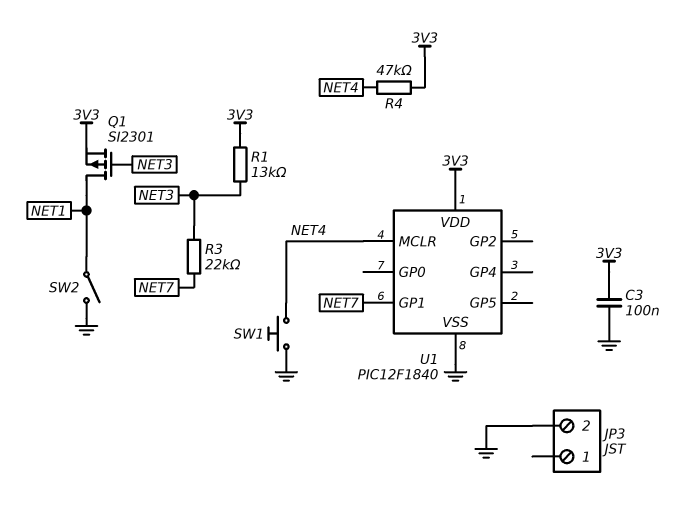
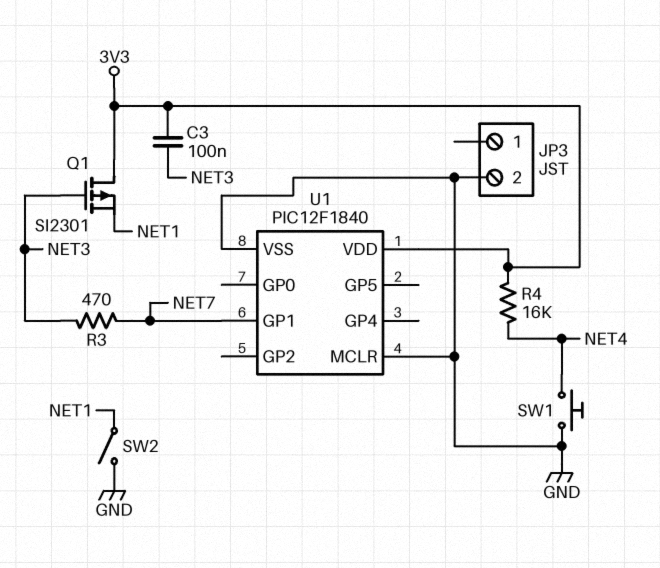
C3: 100nF (3V3, GND) -> 100nF (3V3, NET3)
Q1: PMOS SI2301 (G NET3, D NET1, S 3V3) -> PMOS SI2301 (G NET3, D 3V3, S NET1)
R1: 13k (3V3, NET3) -> none
R3: 22k (NET3, NET7) -> 470 (NET3, NET7)
R4: 47k (3V3, NET4) -> 16k (3V3, NET4)
U1 pin MCLR: NET4 -> GND

